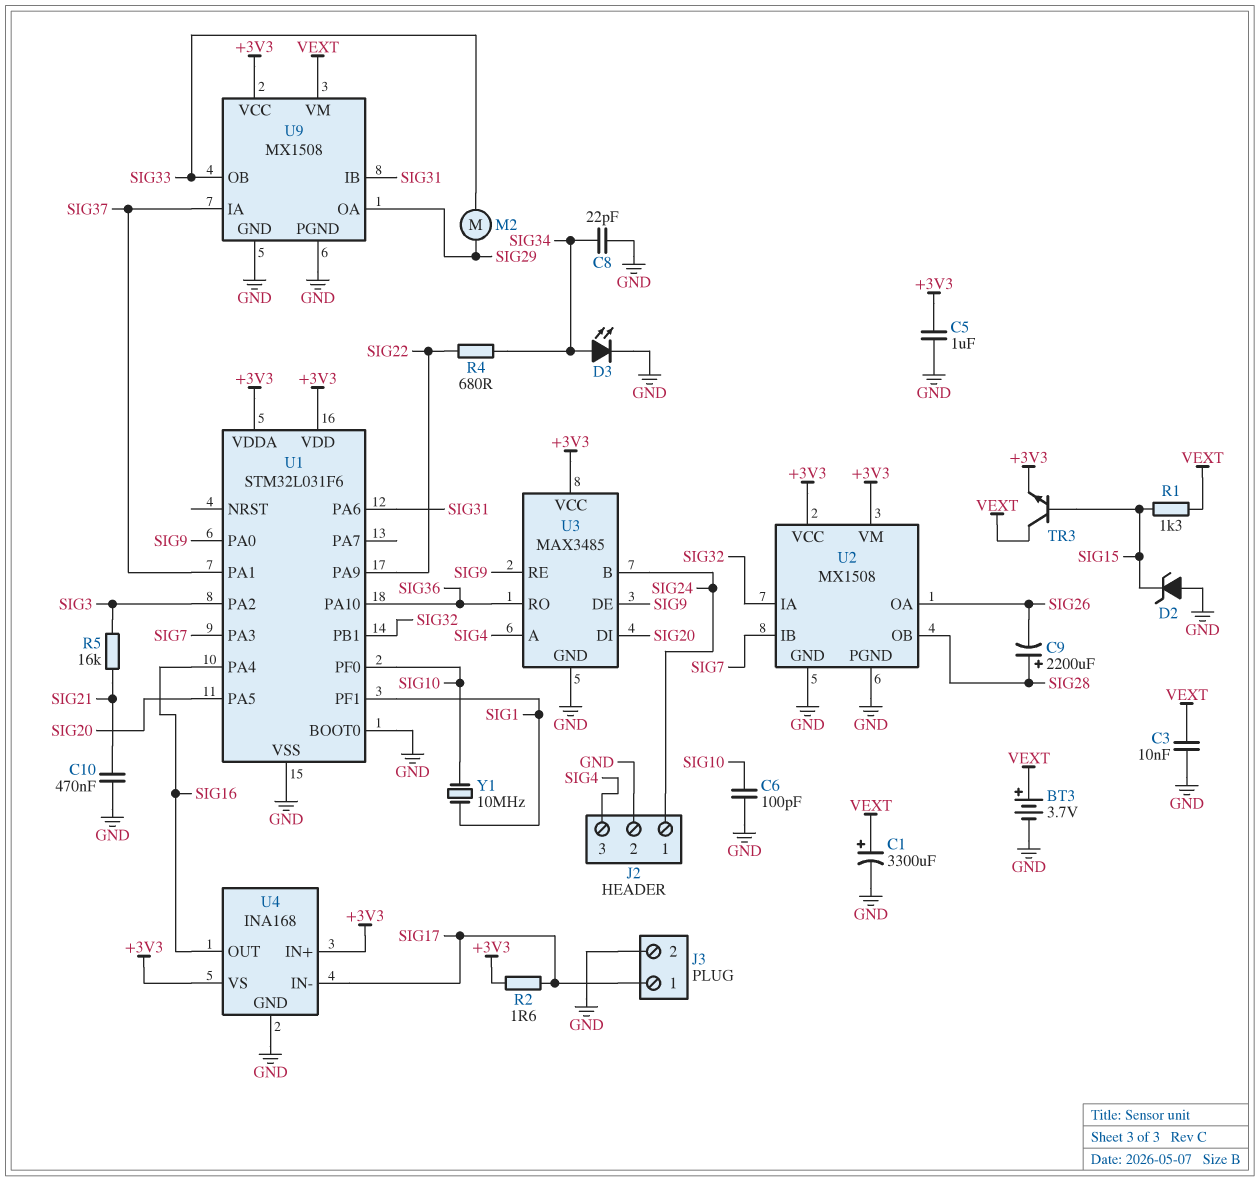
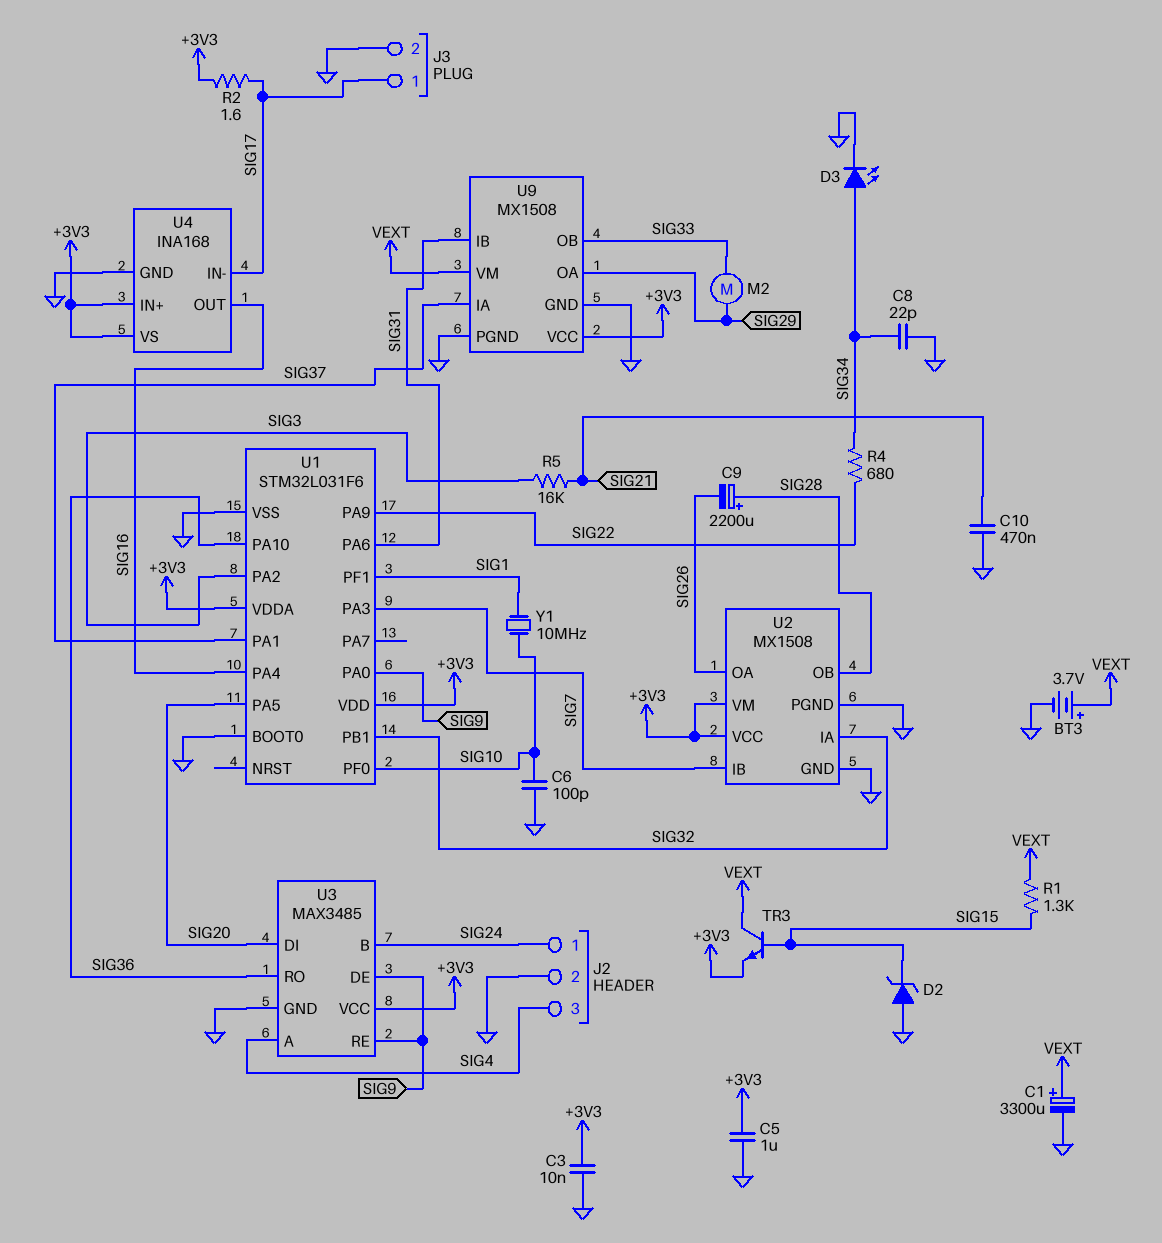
C3: 10nF (GND, VEXT) -> 10nF (+3V3, GND)

